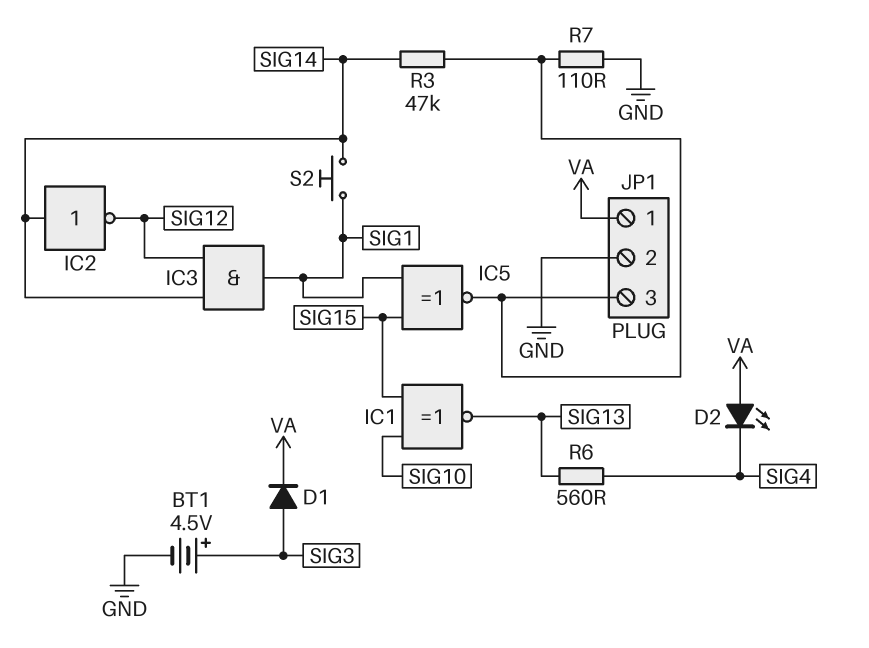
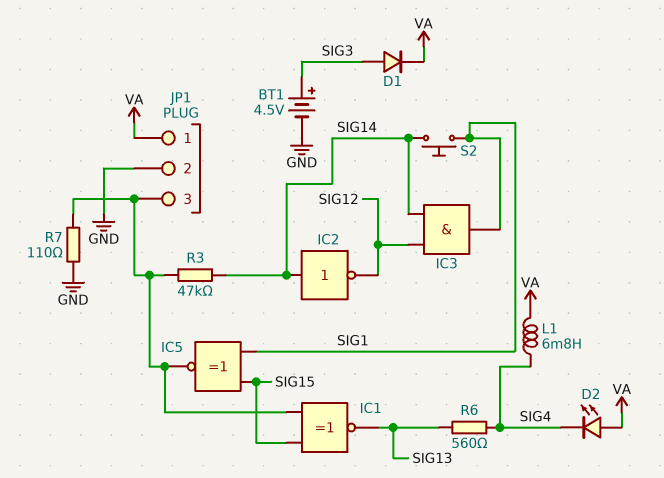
IC1: XNOR (in SIG10, in SIG15, out SIG13) -> XNOR (in JP1/3, in SIG15, out SIG13)
L1: none -> 6.8mH (SIG4, VA)

